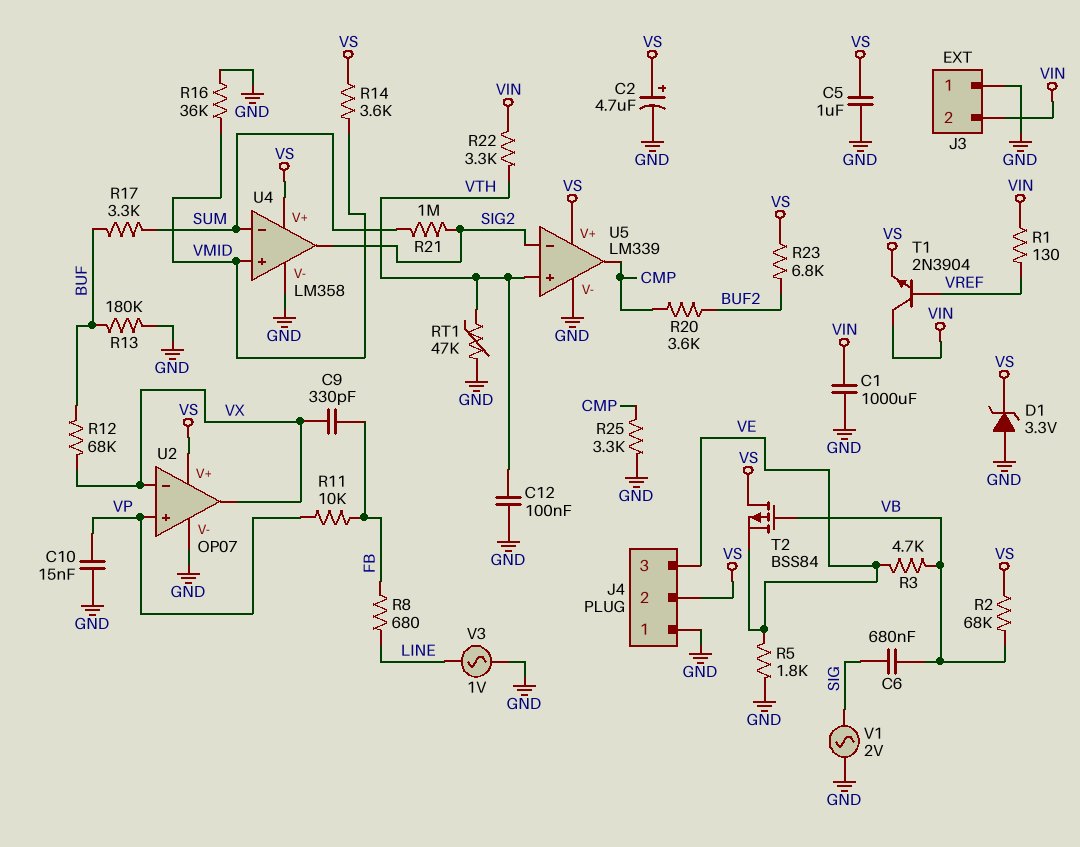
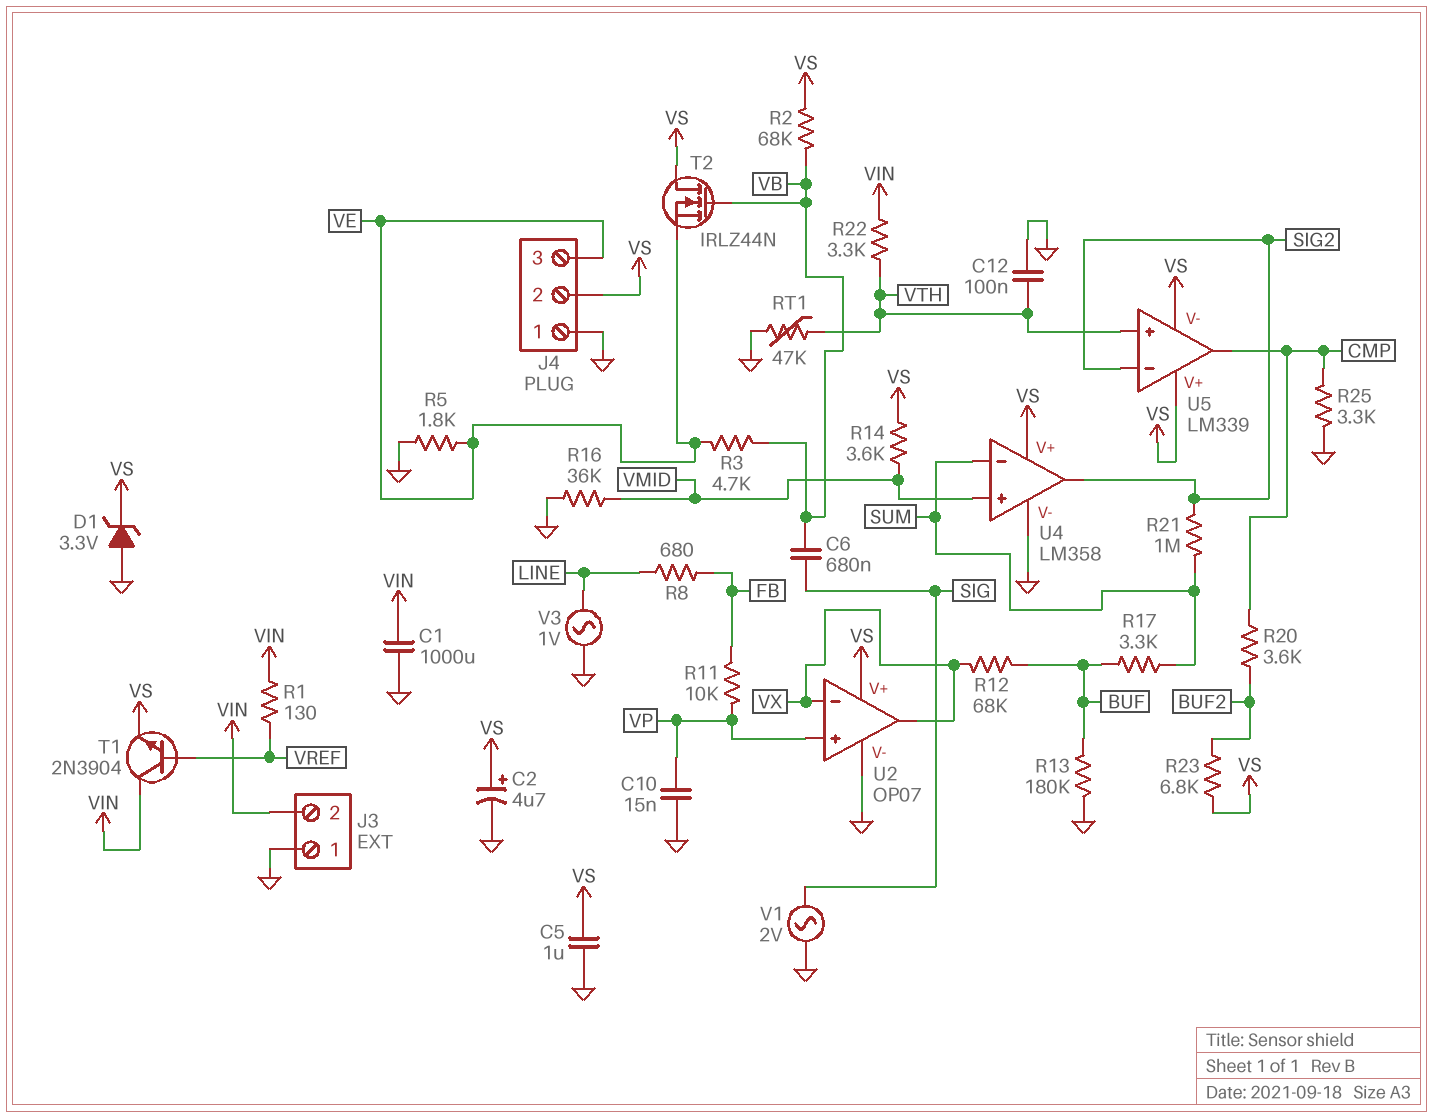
C9: 330pF (FB, VX) -> none
T2: PMOS BSS84 (G VB, D VS, S VE) -> NMOS IRLZ44N (G VB, D VS, S VE)
U5 pin V-: GND -> VS

